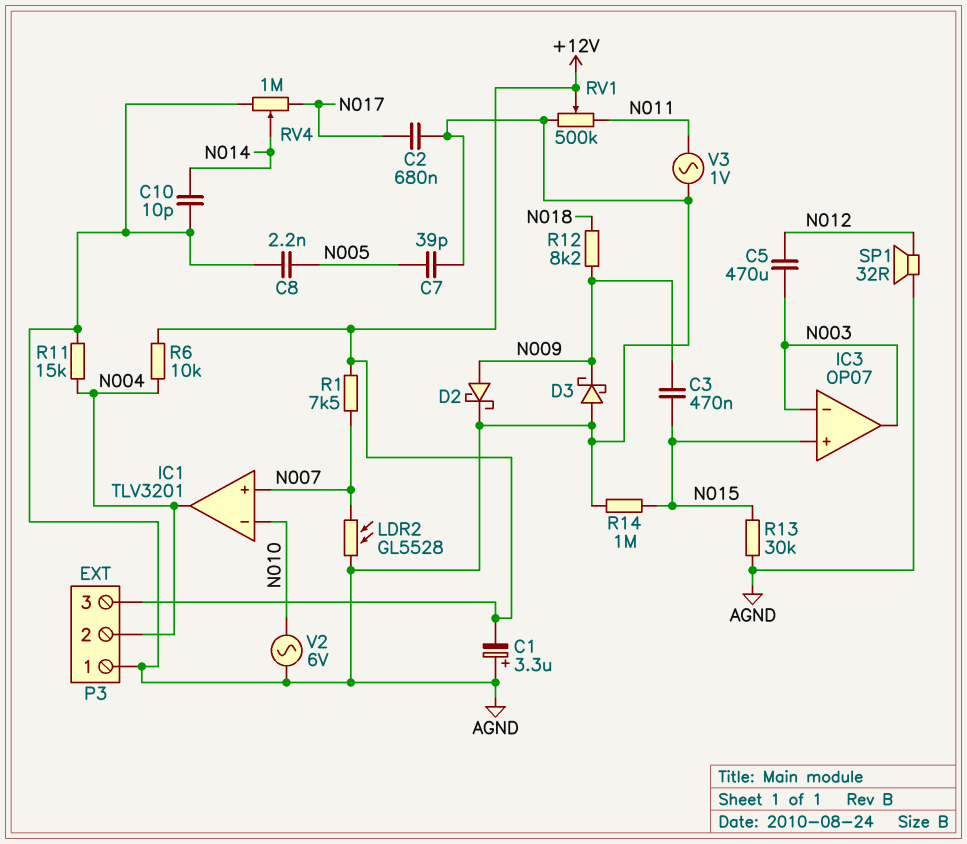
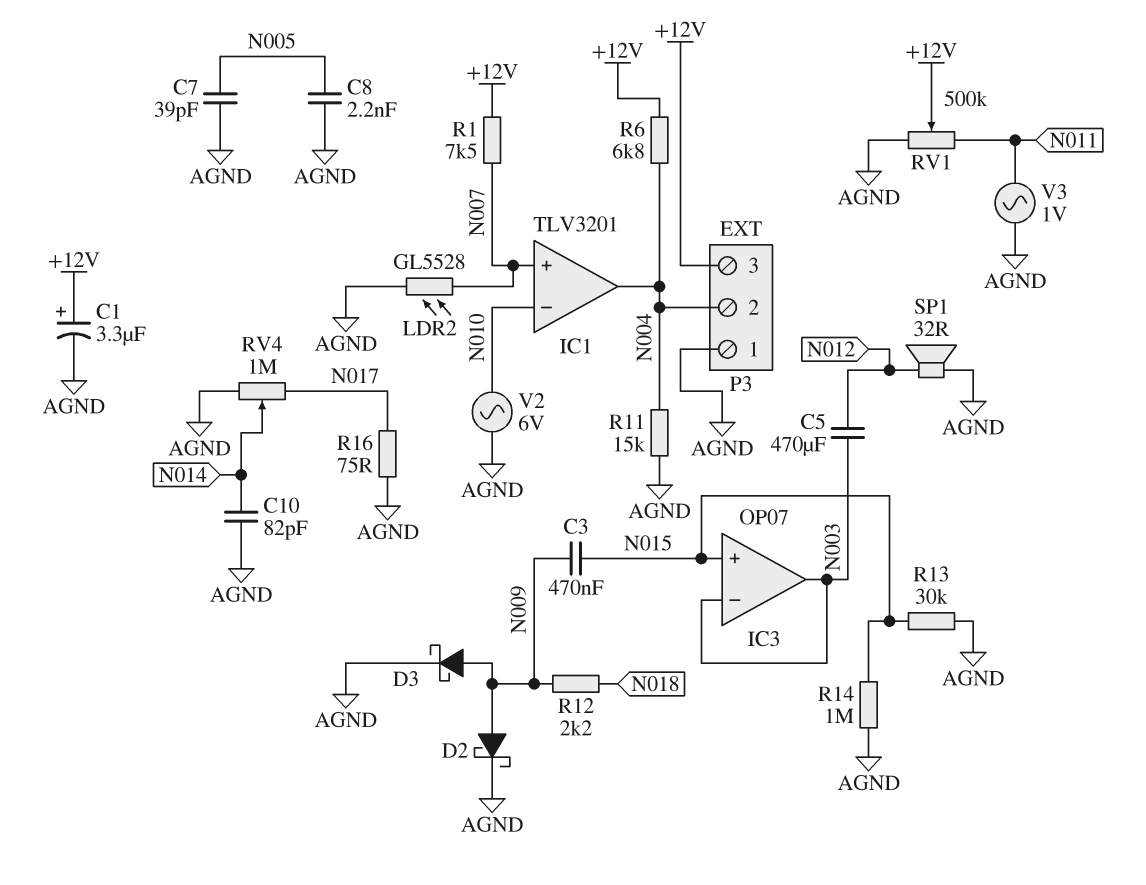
C1: 3.3uF (plus AGND, minus +12V) -> 3.3uF (plus +12V, minus AGND)
C2: 680nF (AGND, N017) -> none
C10: 10pF (AGND, N014) -> 82pF (AGND, N014)
D3: schottky (A AGND, K N009) -> schottky (A N009, K AGND)
R6: 10k (+12V, N004) -> 6.8k (+12V, N004)
R12: 8.2k (N009, N018) -> 2.2k (N009, N018)
R16: none -> 75 (AGND, N017)

